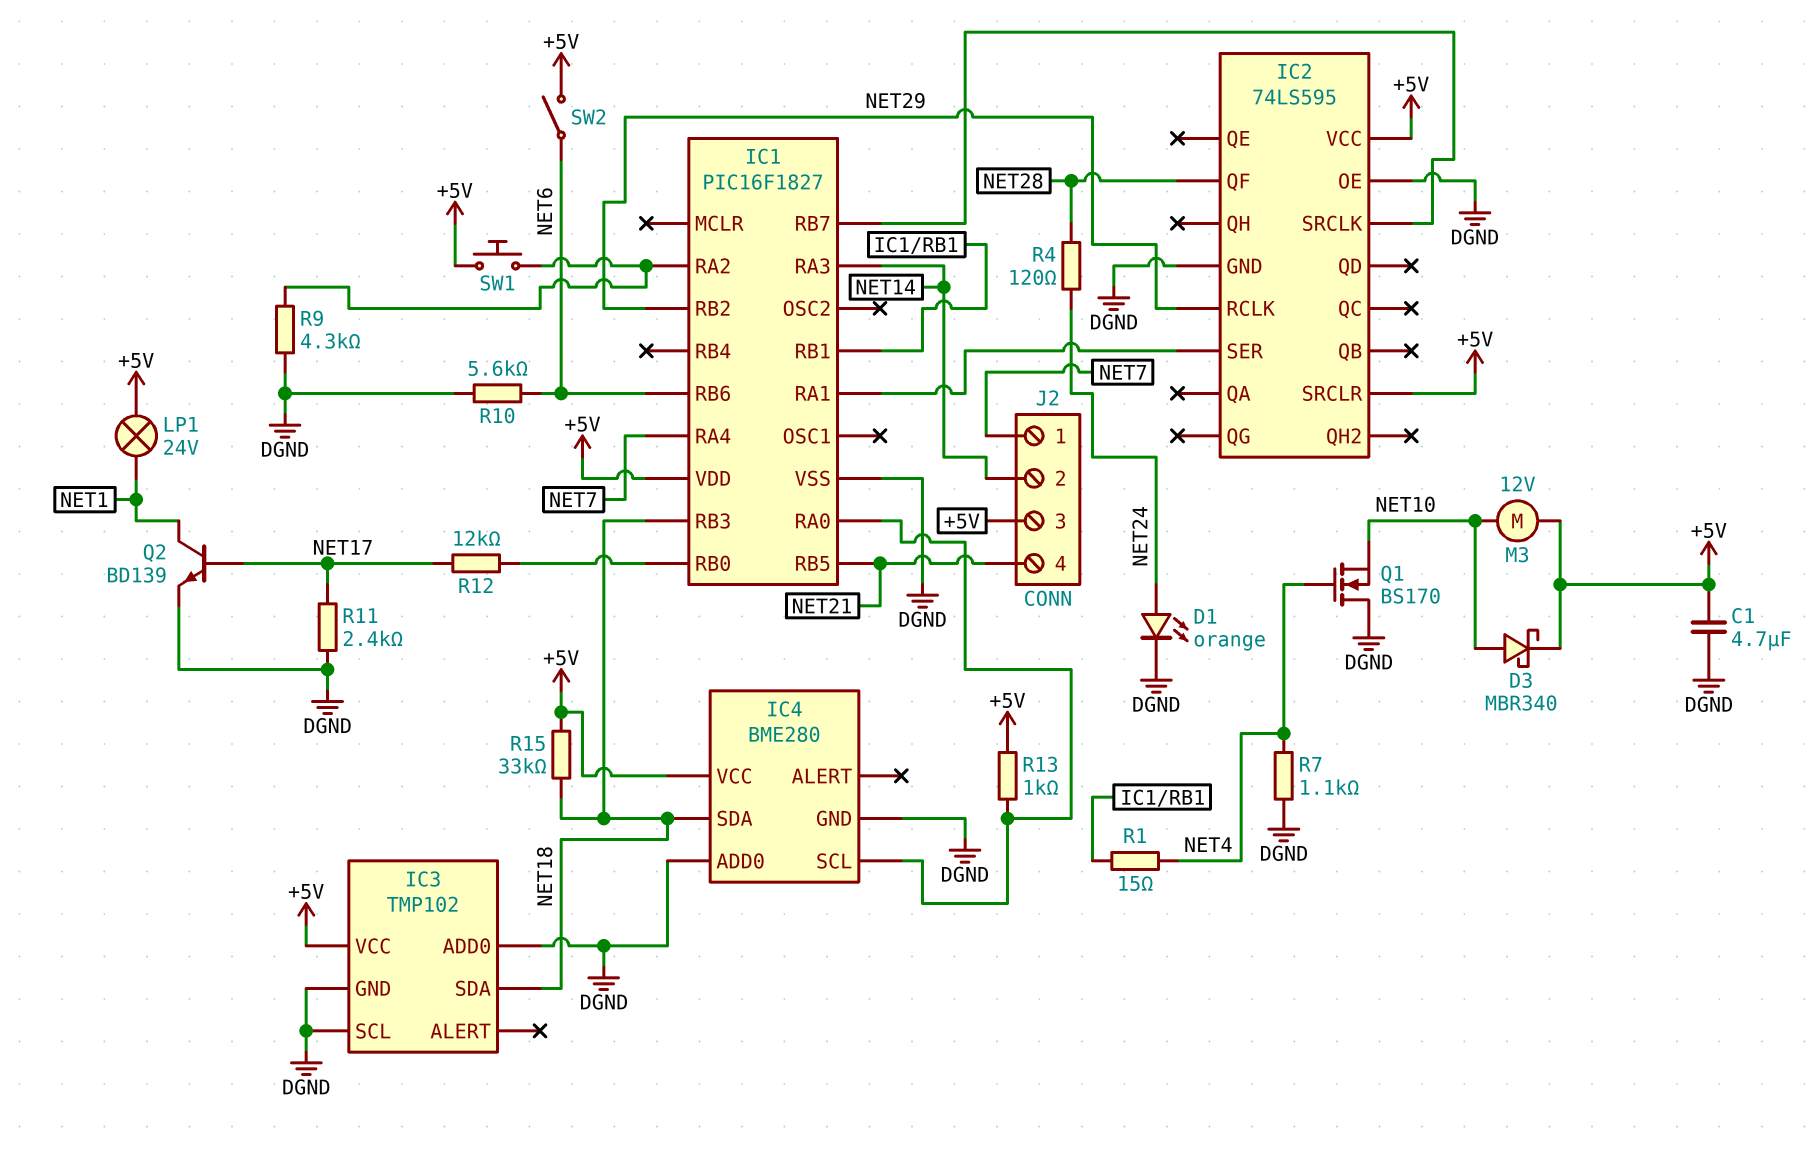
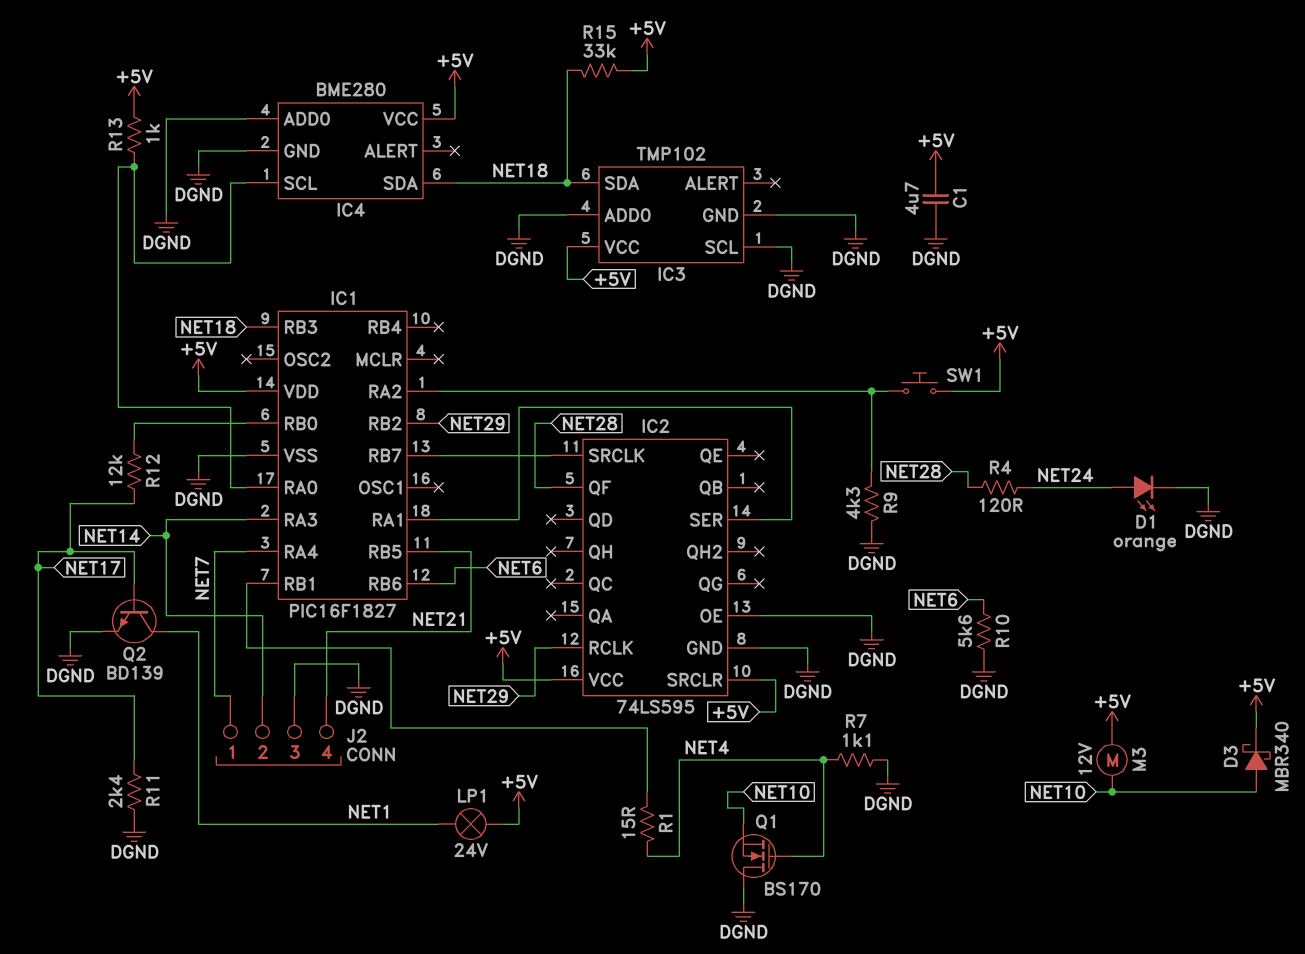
J2 pin 3: +5V -> DGND
SW2: switch (+5V, NET6) -> none

